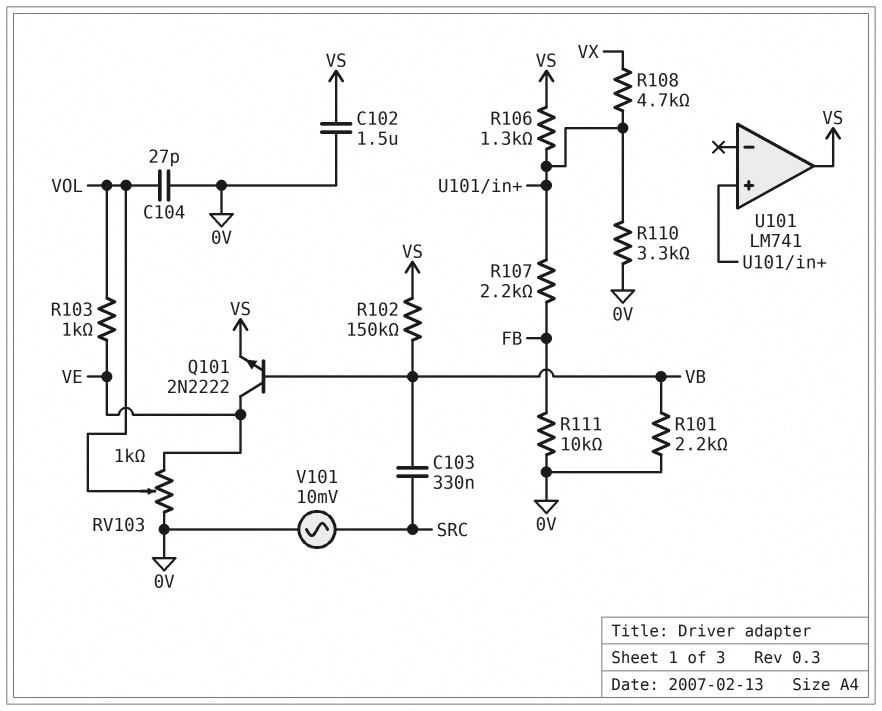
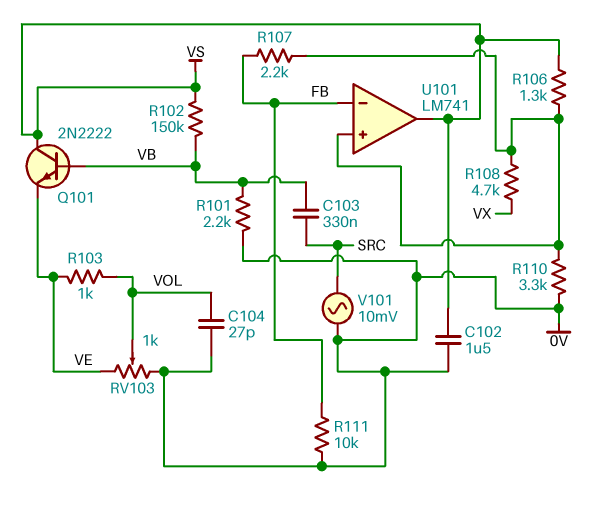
Q101: NPN 2N2222 (B VB, C VE, E VS) -> NPN 2N2222 (B VB, C VS, E VE)
U101 pin in-: none -> FB

